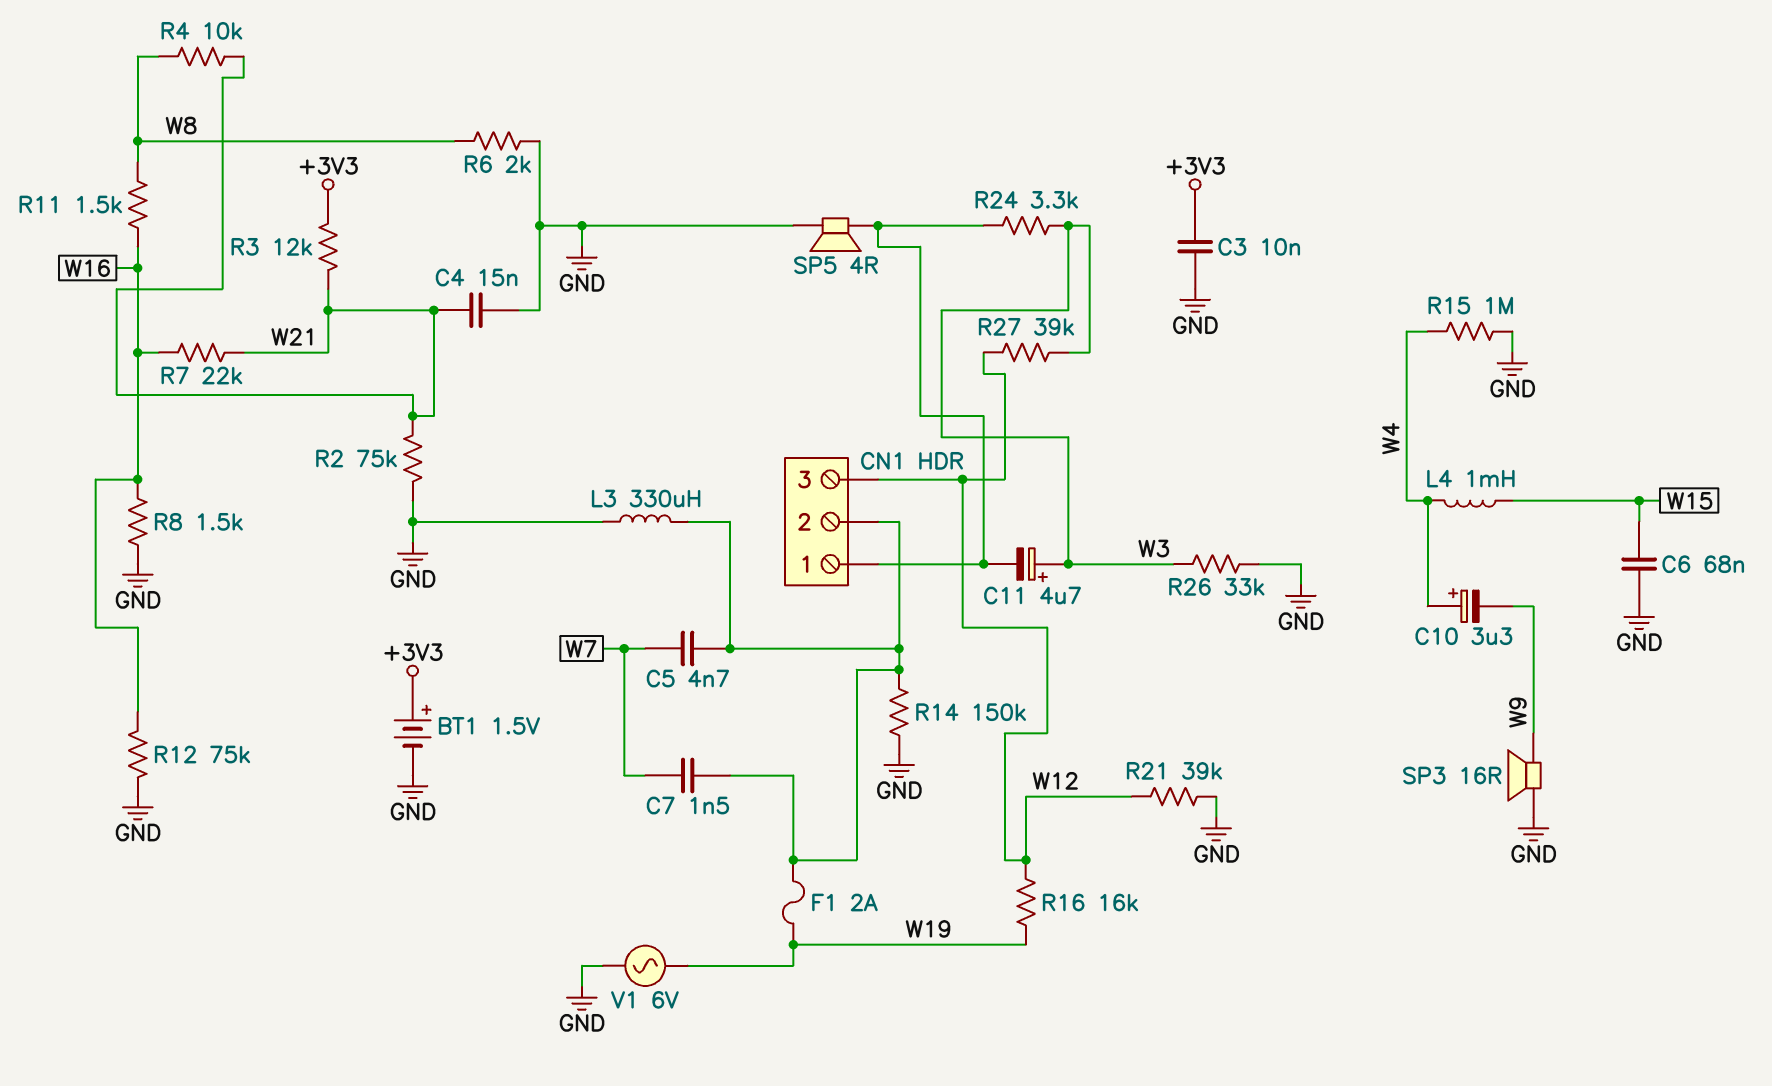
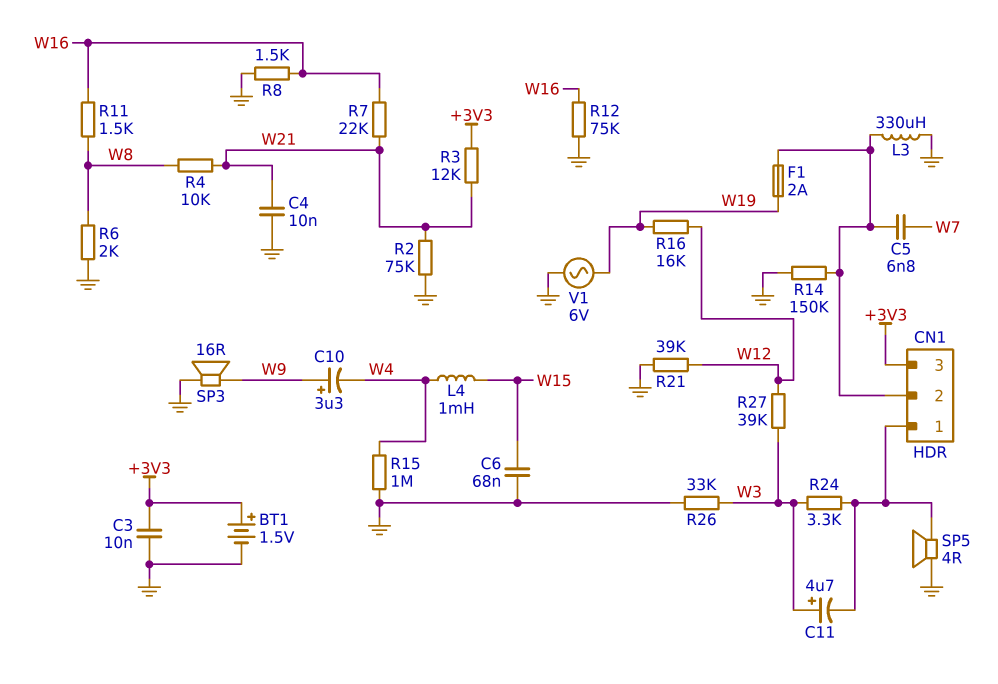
C4: 15nF (GND, W21) -> 10nF (GND, W21)
C5: 4.7nF (CN1/2, W7) -> 6.8nF (CN1/2, W7)
C7: 1.5nF (CN1/2, W7) -> none
C10: 3.3uF (plus W4, minus W9) -> 3.3uF (plus W9, minus W4)
CN1 pin 3: W12 -> +3V3

